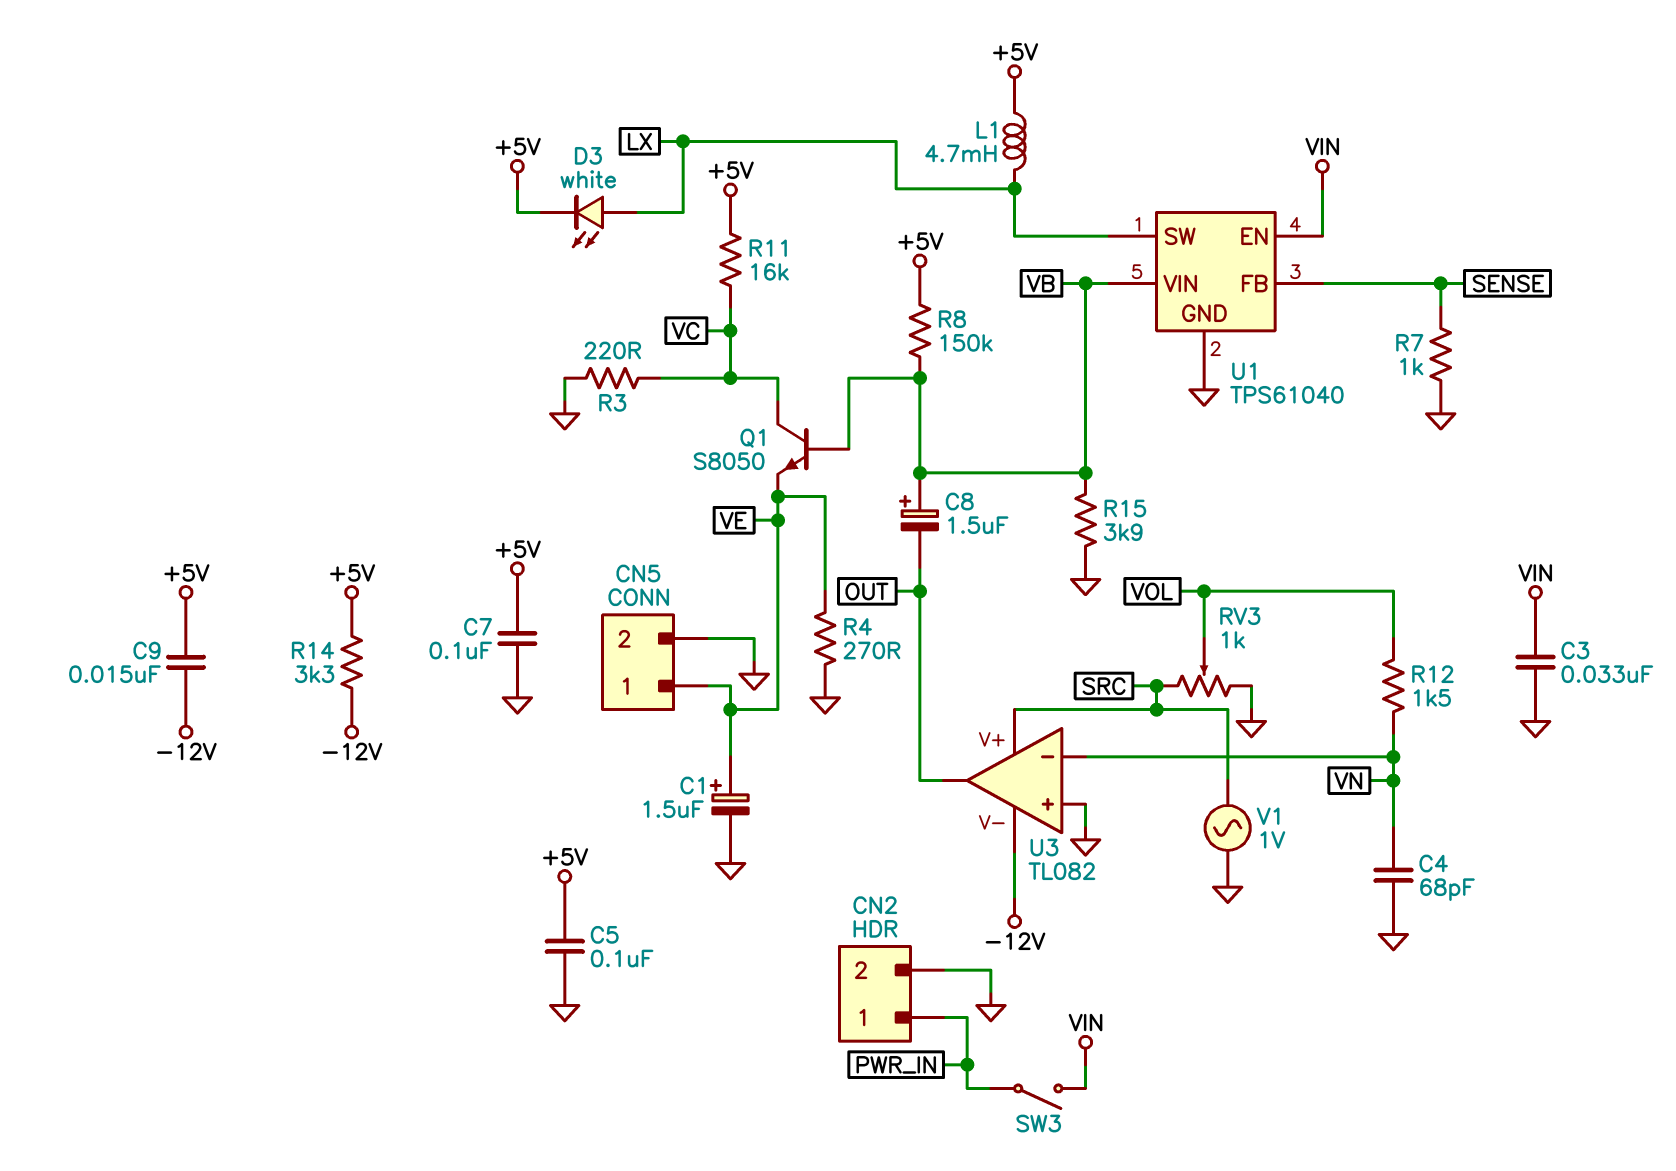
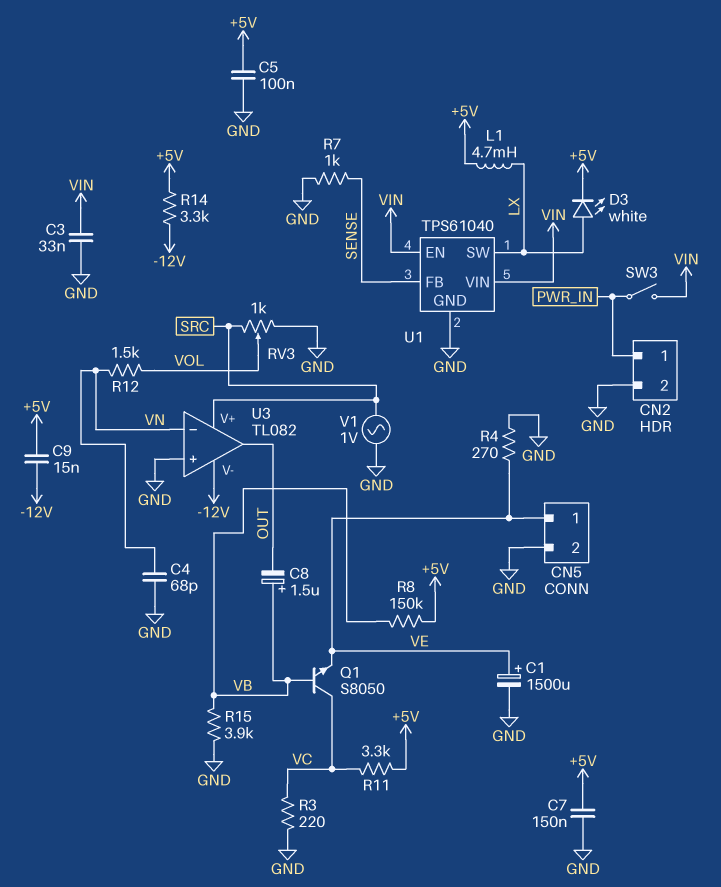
C1: 1.5uF (plus VE, minus GND) -> 1500uF (plus VE, minus GND)
C7: 100nF (+5V, GND) -> 150nF (+5V, GND)
R11: 16k (+5V, VC) -> 3.3k (+5V, VC)
U1 pin VIN: VB -> VIN

